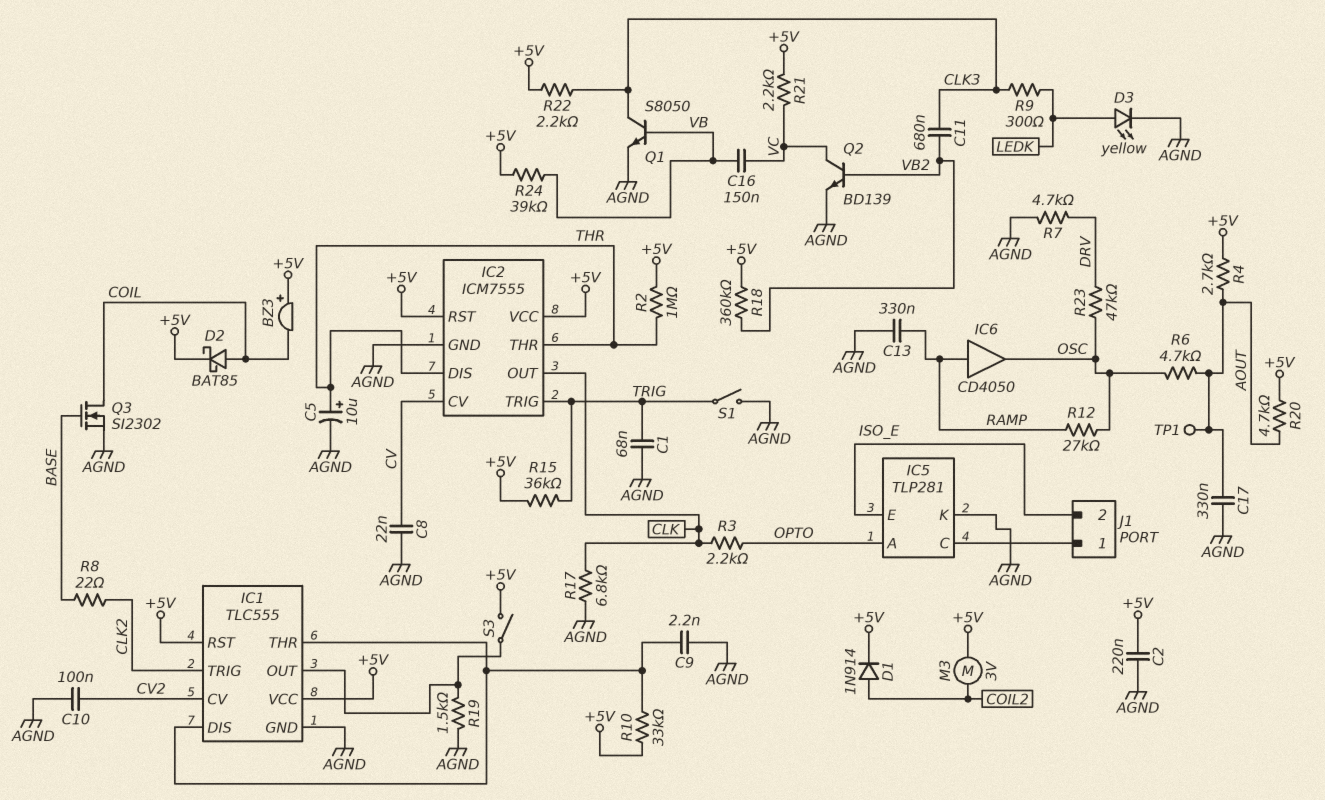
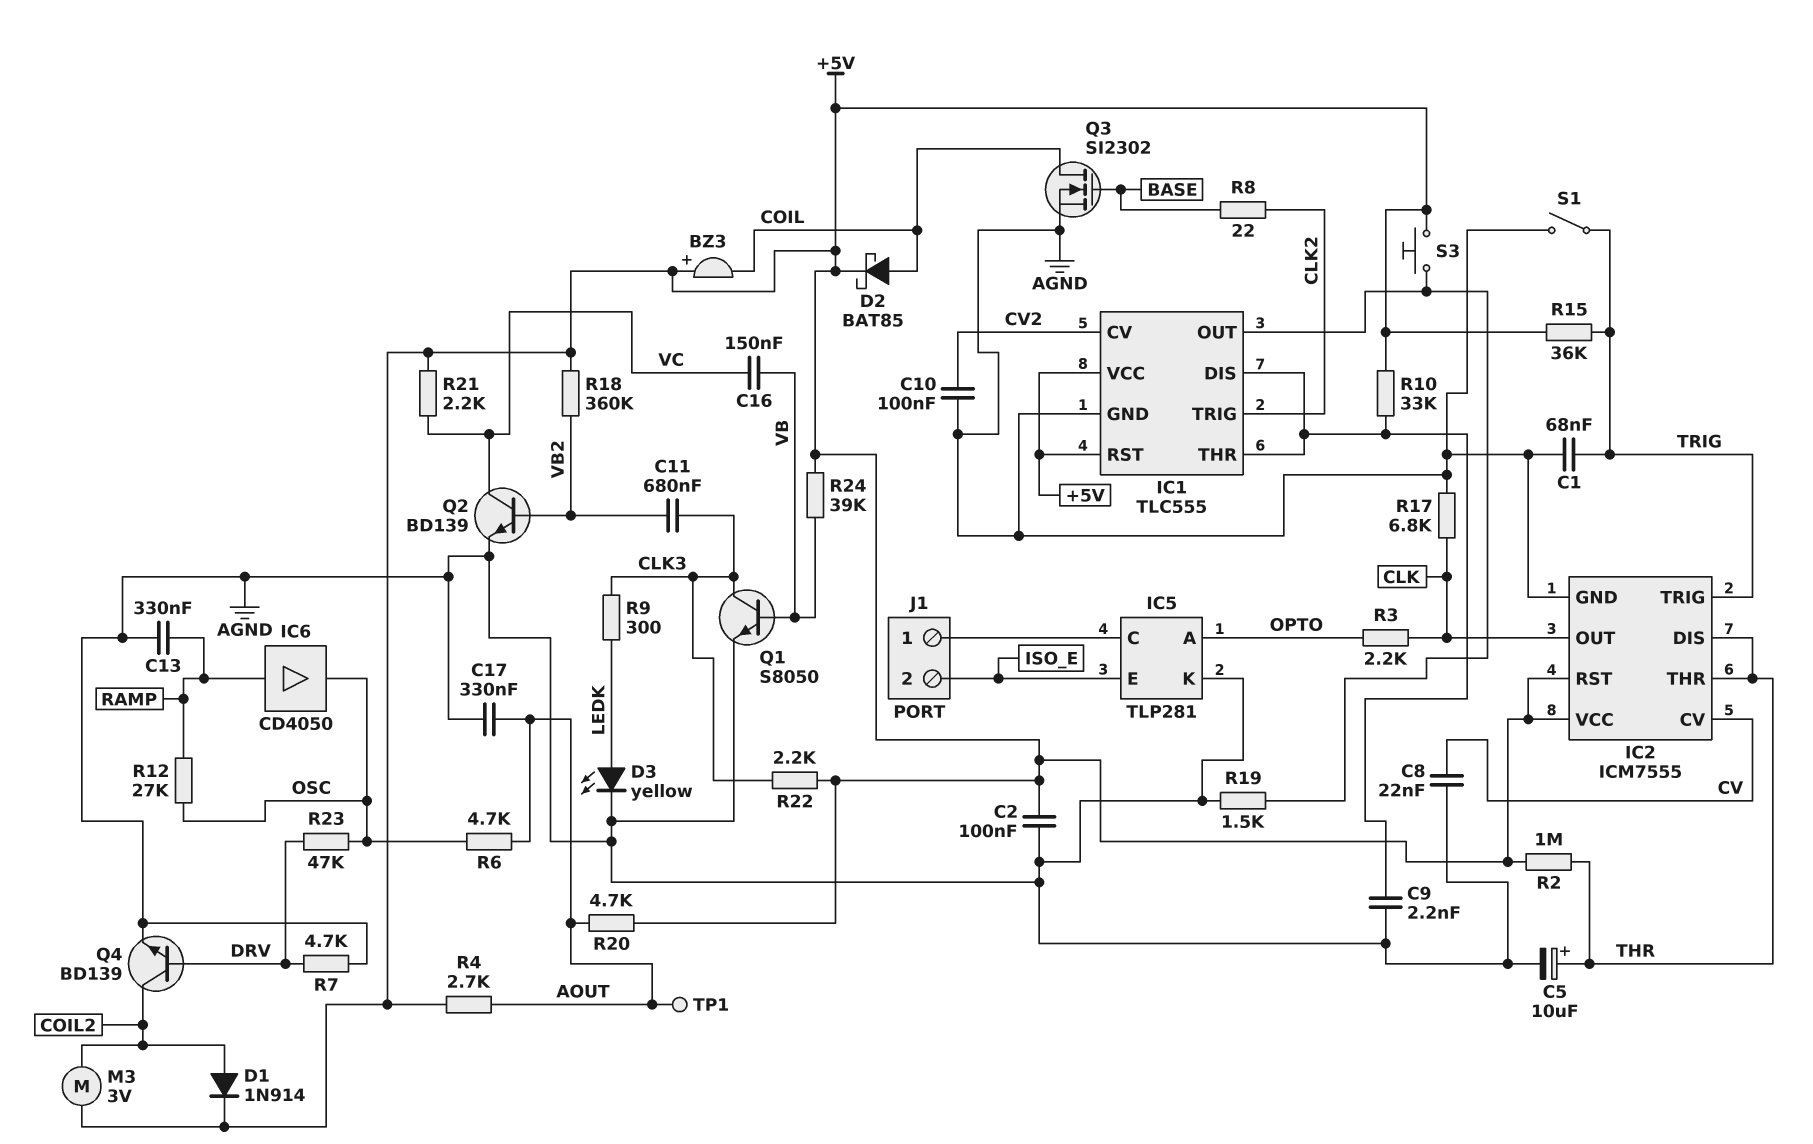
C2: 220nF (+5V, AGND) -> 100nF (+5V, AGND)
Q4: none -> NPN BD139 (B DRV, C COIL2, E AGND)
S3: switch (+5V, IC1/OUT) -> button (+5V, IC1/OUT)

